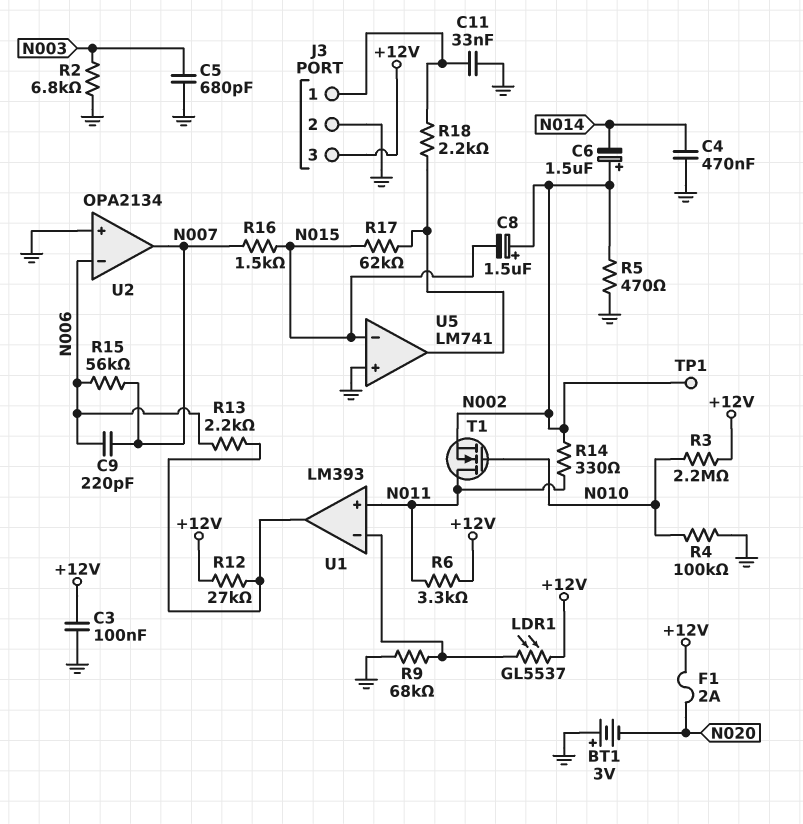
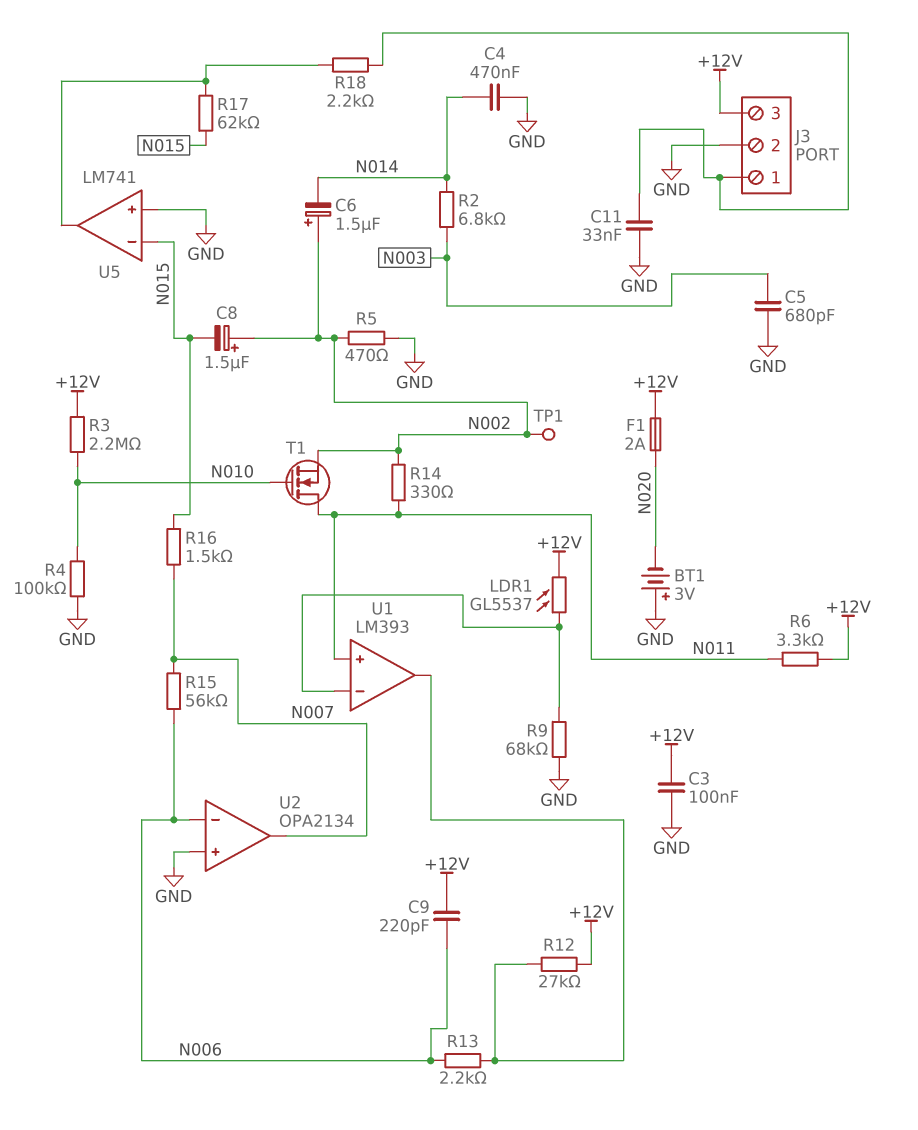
C9: 220pF (N006, N007) -> 220pF (+12V, N006)
R2: 6.8k (GND, N003) -> 6.8k (N003, N014)

